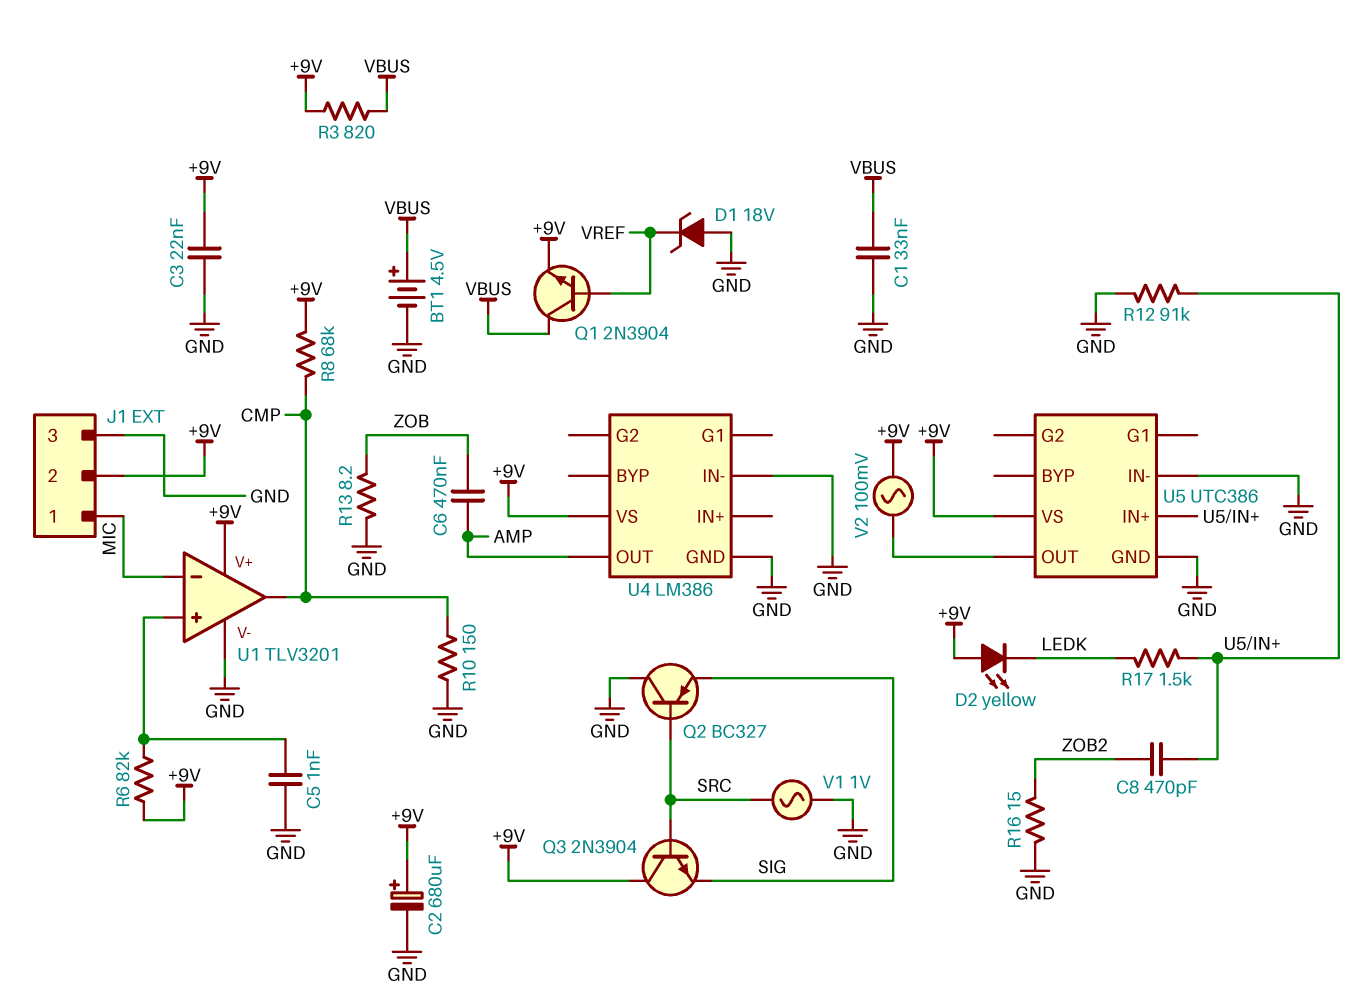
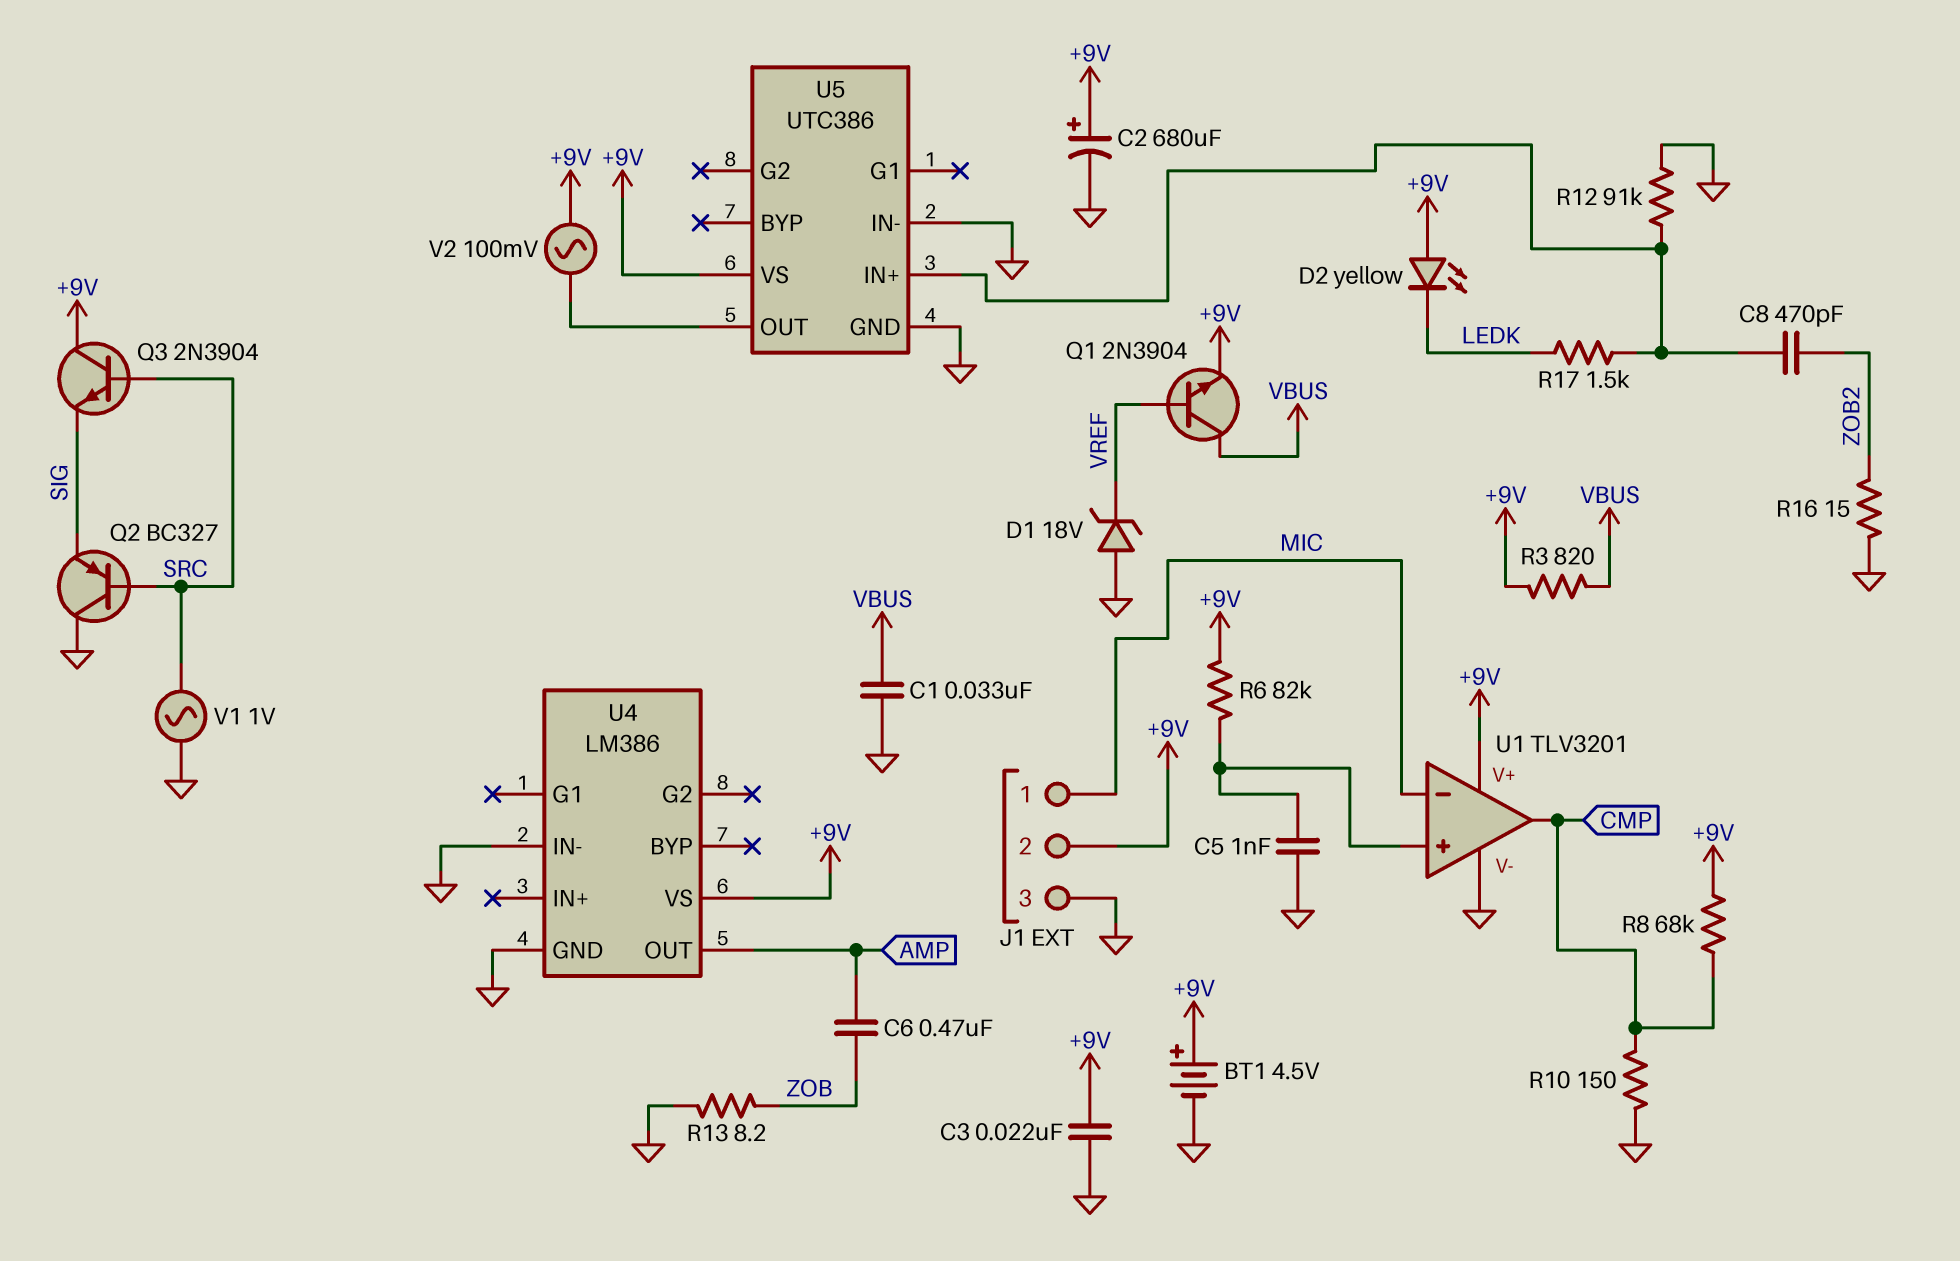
BT1: 4.5V (plus VBUS, minus GND) -> 4.5V (plus +9V, minus GND)

